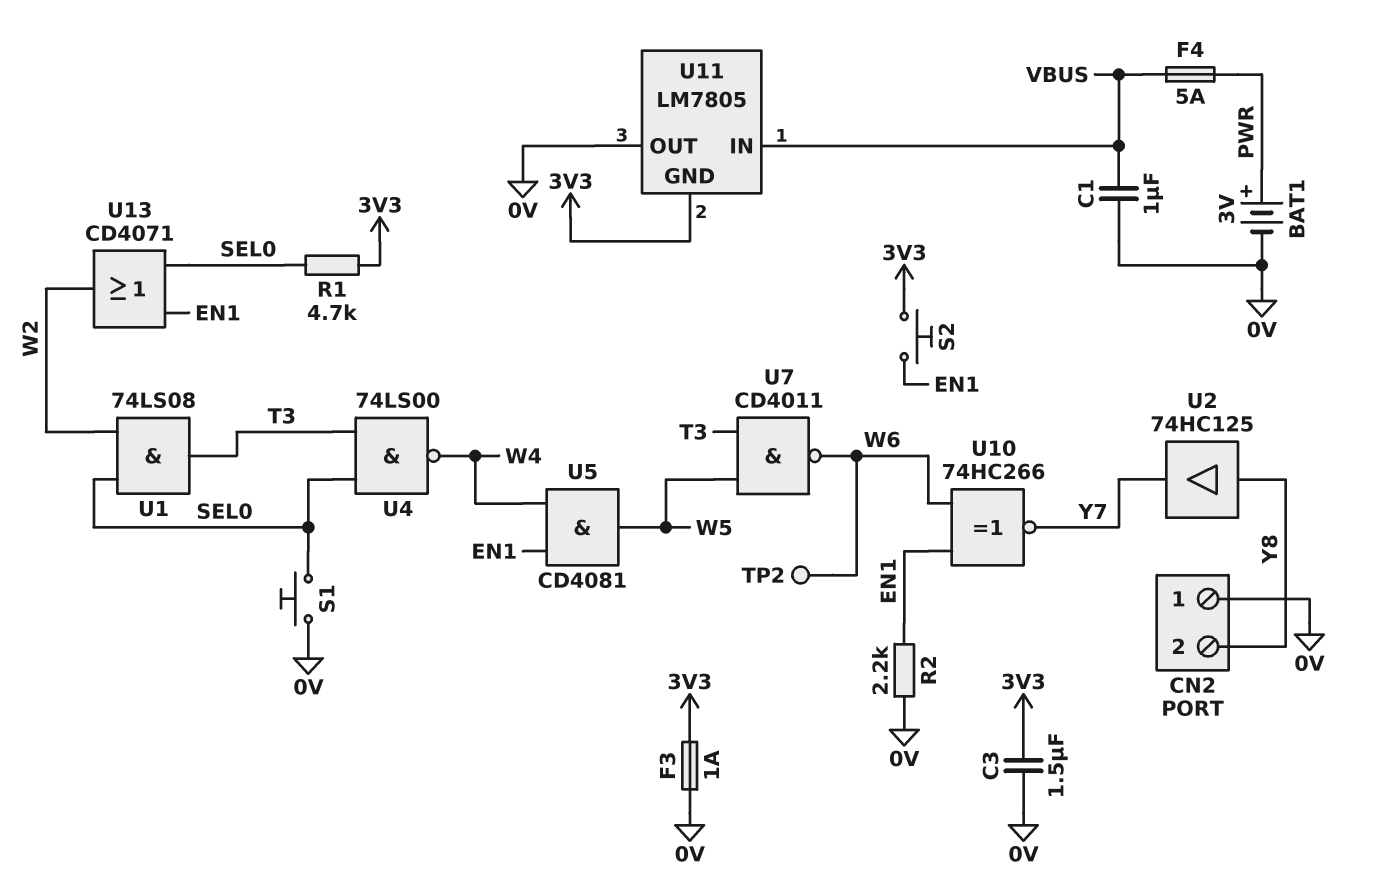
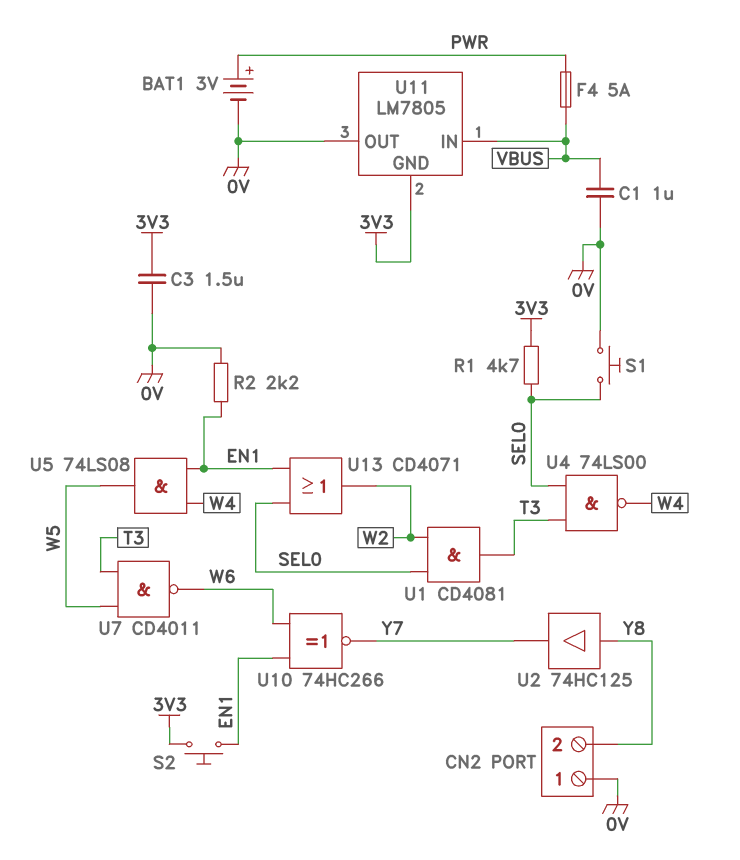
F3: 1A (0V, 3V3) -> none
TP2: test point (W6) -> none
U1: AND 74LS08 (in SEL0, in W2, out T3) -> AND CD4081 (in SEL0, in W2, out T3)
U5: AND CD4081 (in EN1, in W4, out W5) -> AND 74LS08 (in EN1, in W4, out W5)

